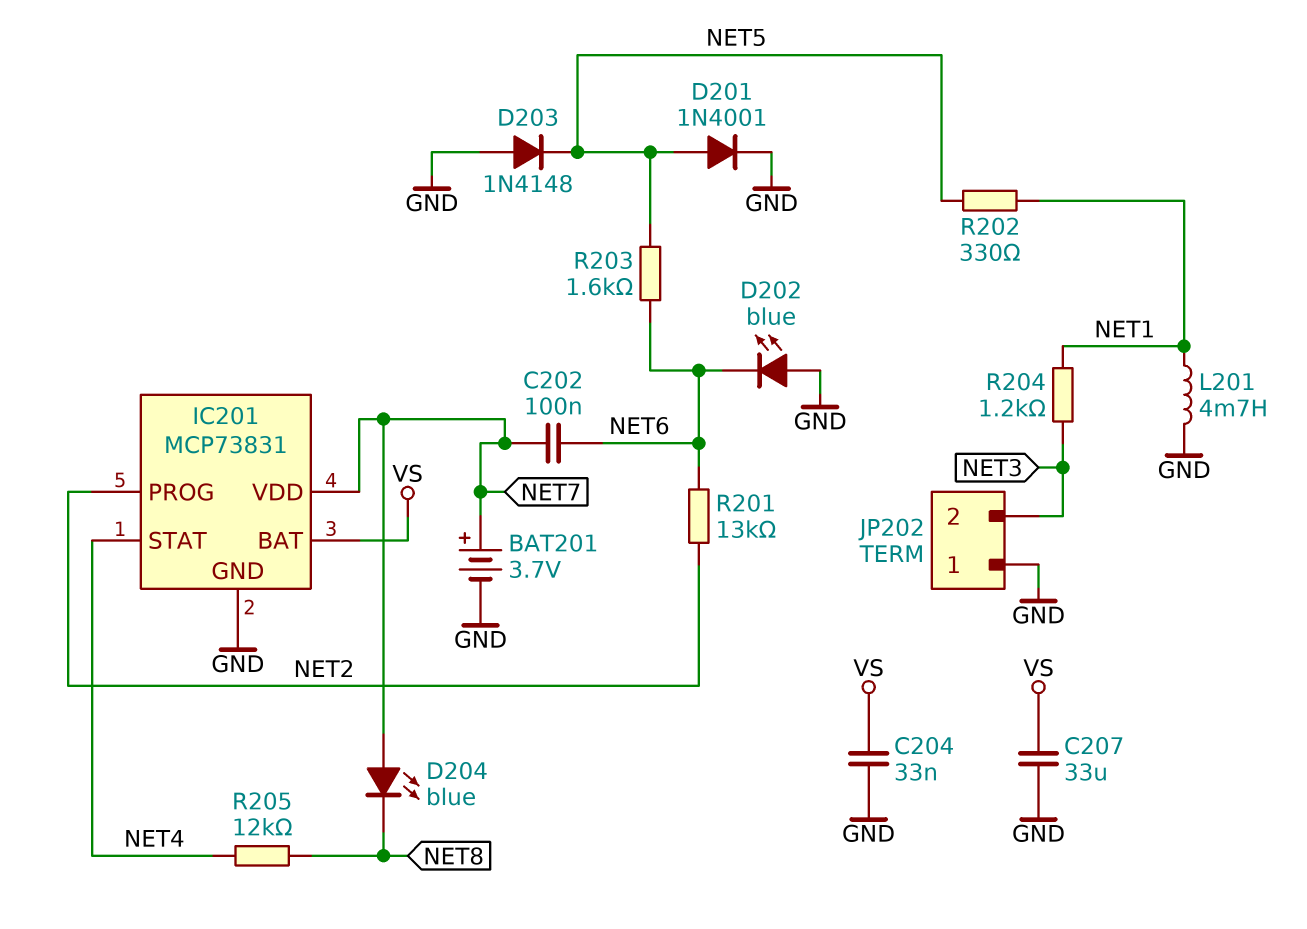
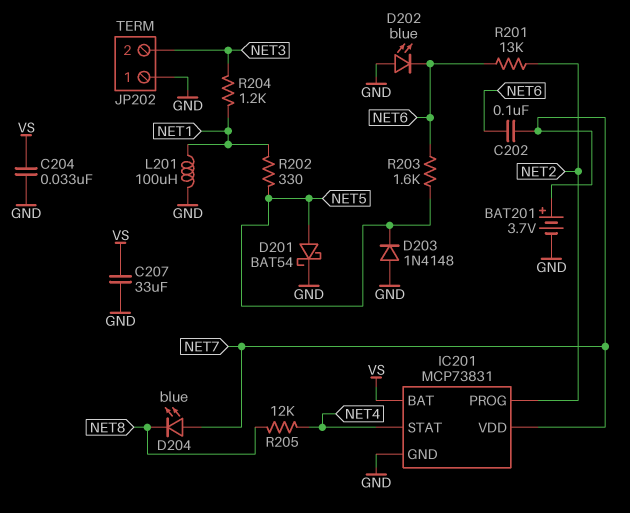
D201: diode 1N4001 (A NET5, K GND) -> schottky BAT54 (A NET5, K GND)
L201: 4.7mH (GND, NET1) -> 100uH (GND, NET1)

